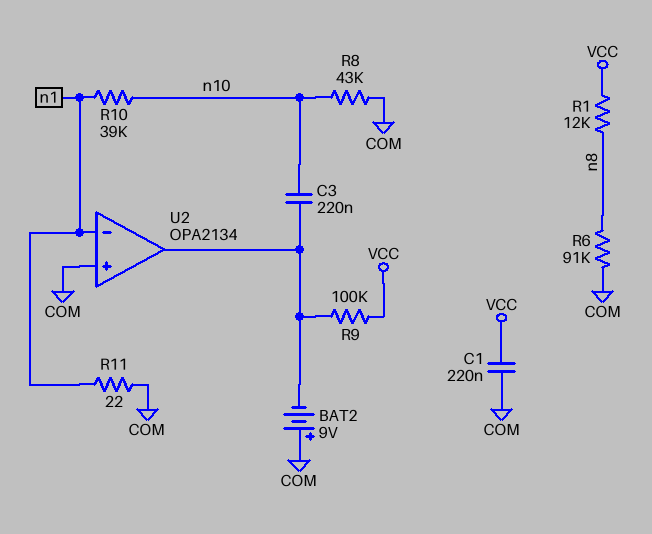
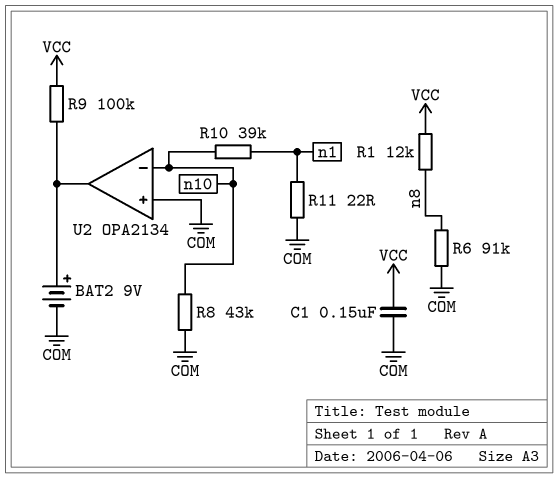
BAT2: 9V (plus COM, minus U2/out) -> 9V (plus U2/out, minus COM)
C1: 220nF (COM, VCC) -> 150nF (COM, VCC)
C3: 220nF (U2/out, n10) -> none
U2 pin in-: n1 -> n10

